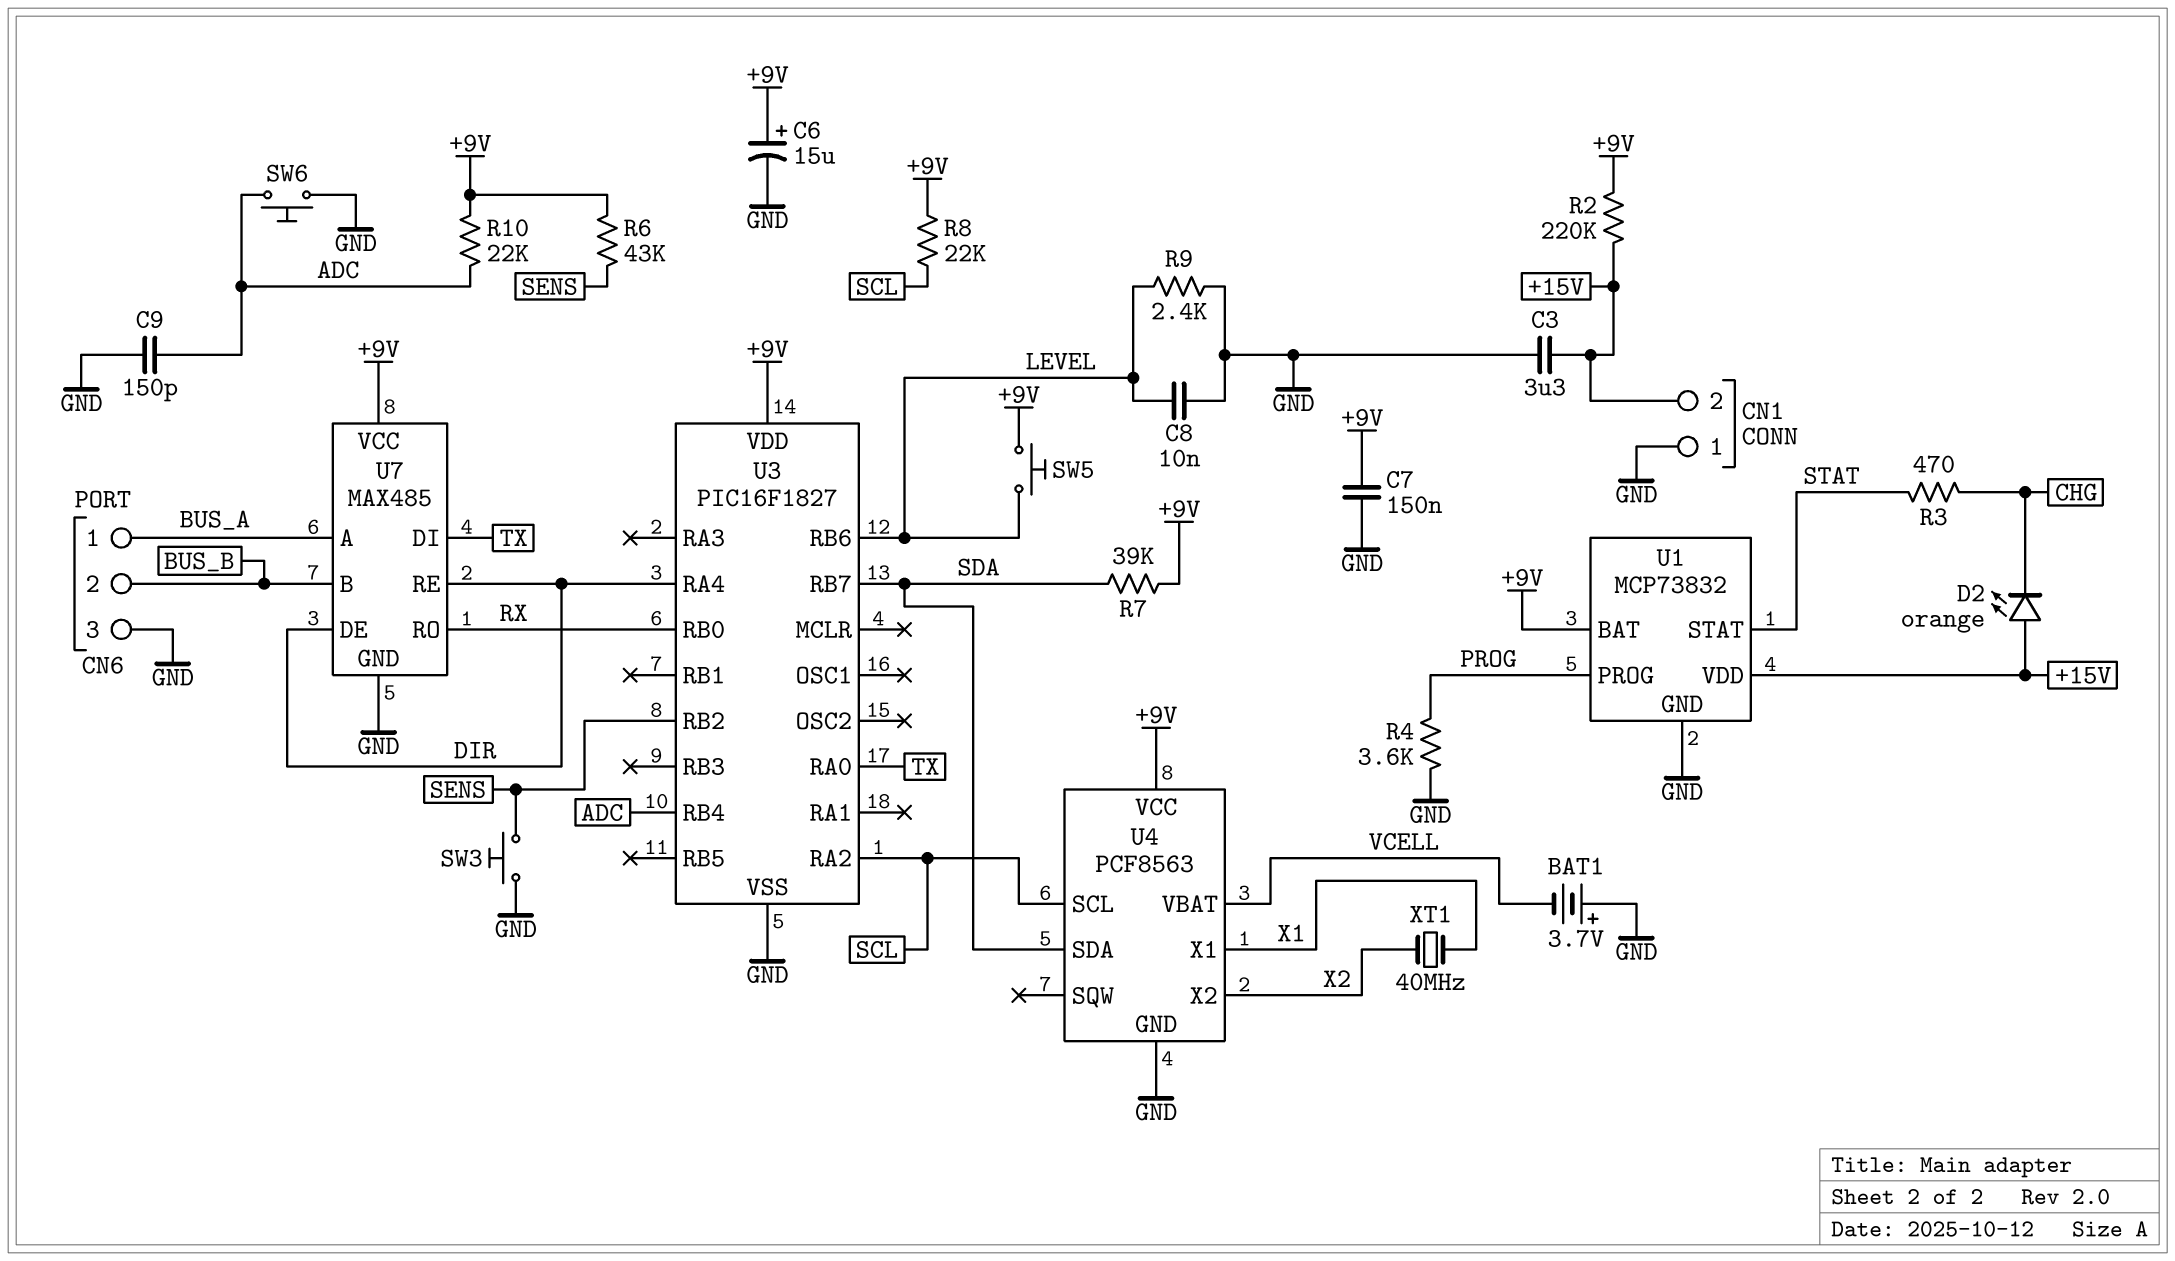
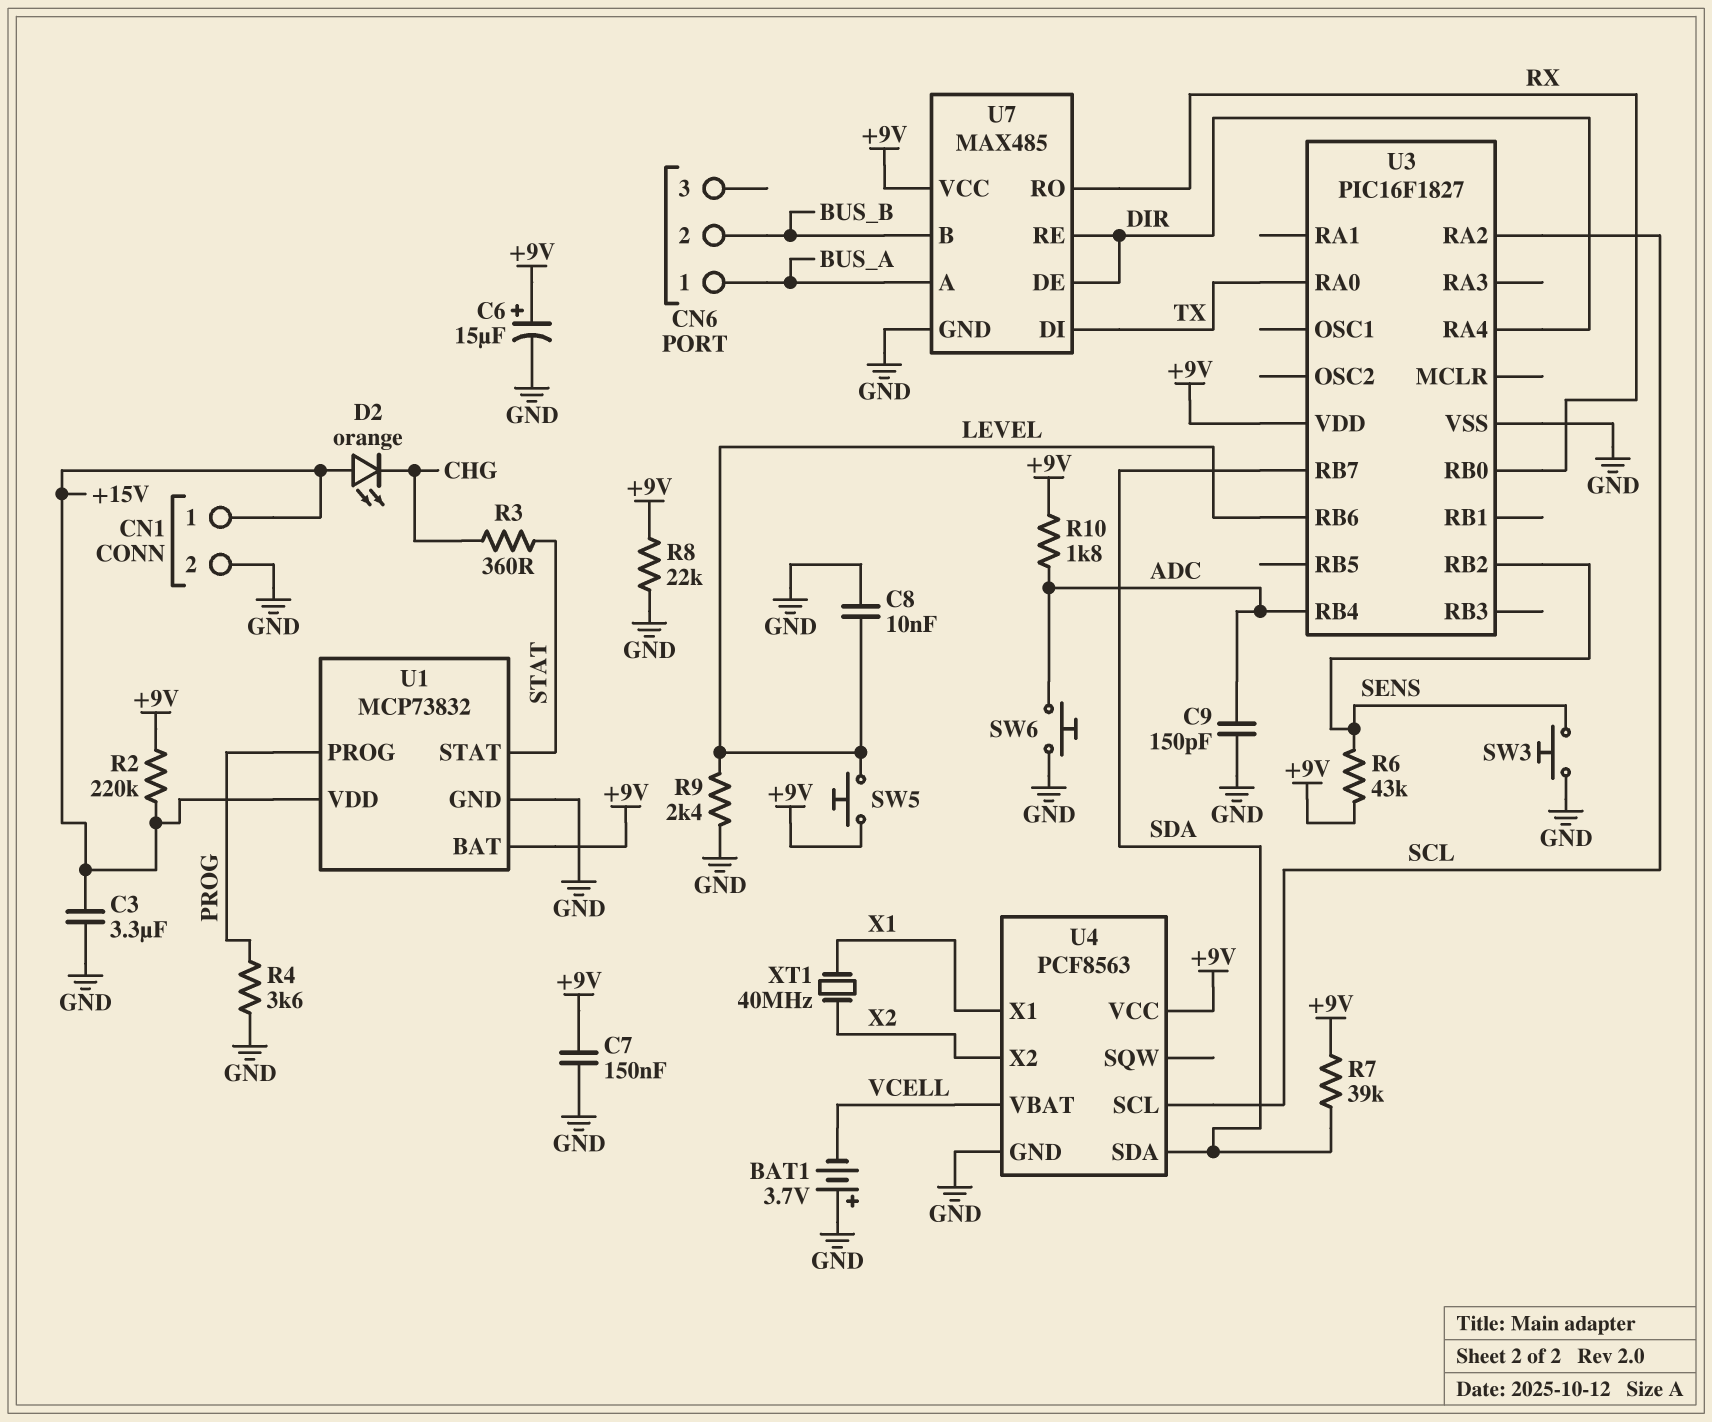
CN1 pin 1: GND -> +15V
CN1 pin 2: +15V -> GND
CN6 pin 3: GND -> none
R3: 470 (CHG, STAT) -> 360 (CHG, STAT)
R8: 22k (+9V, SCL) -> 22k (+9V, GND)
R10: 22k (+9V, ADC) -> 1.8k (+9V, ADC)

